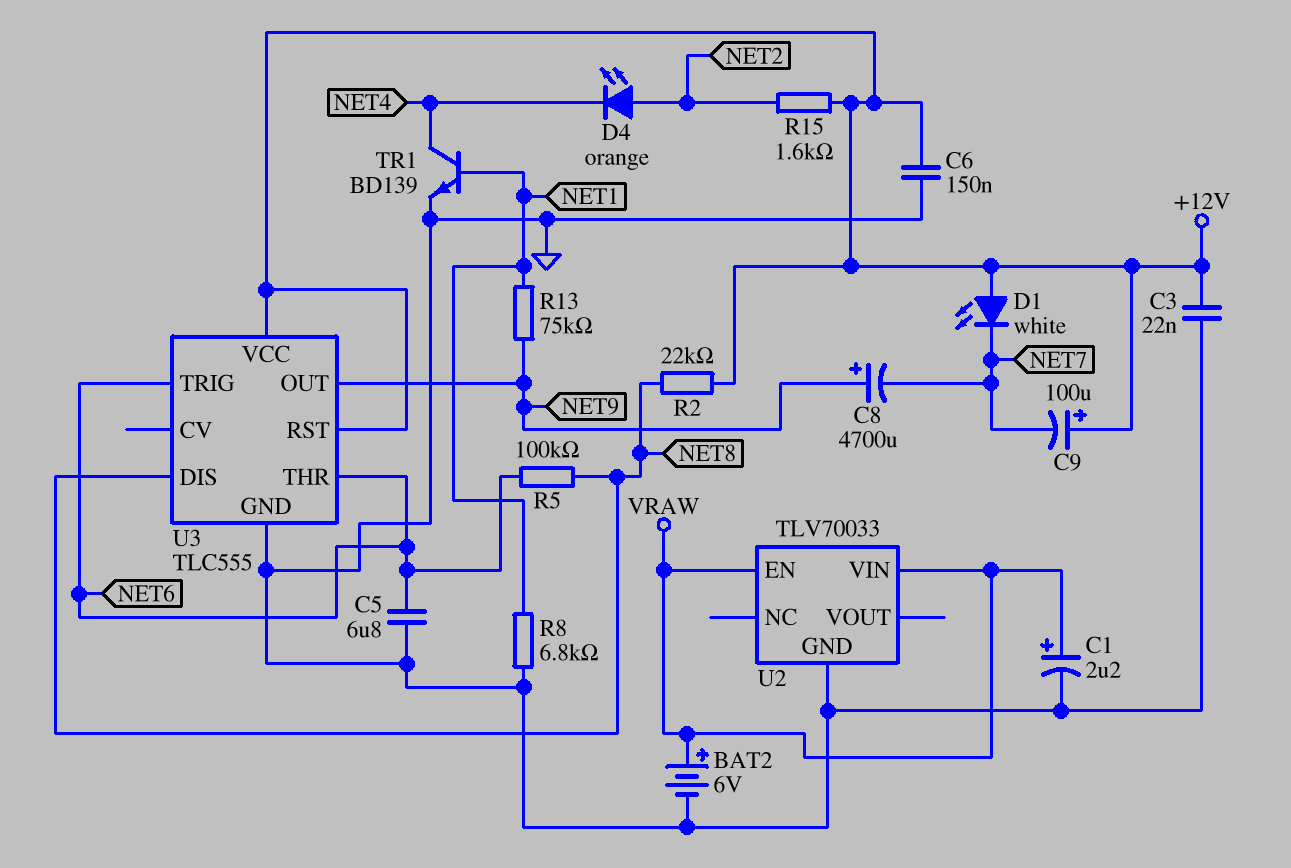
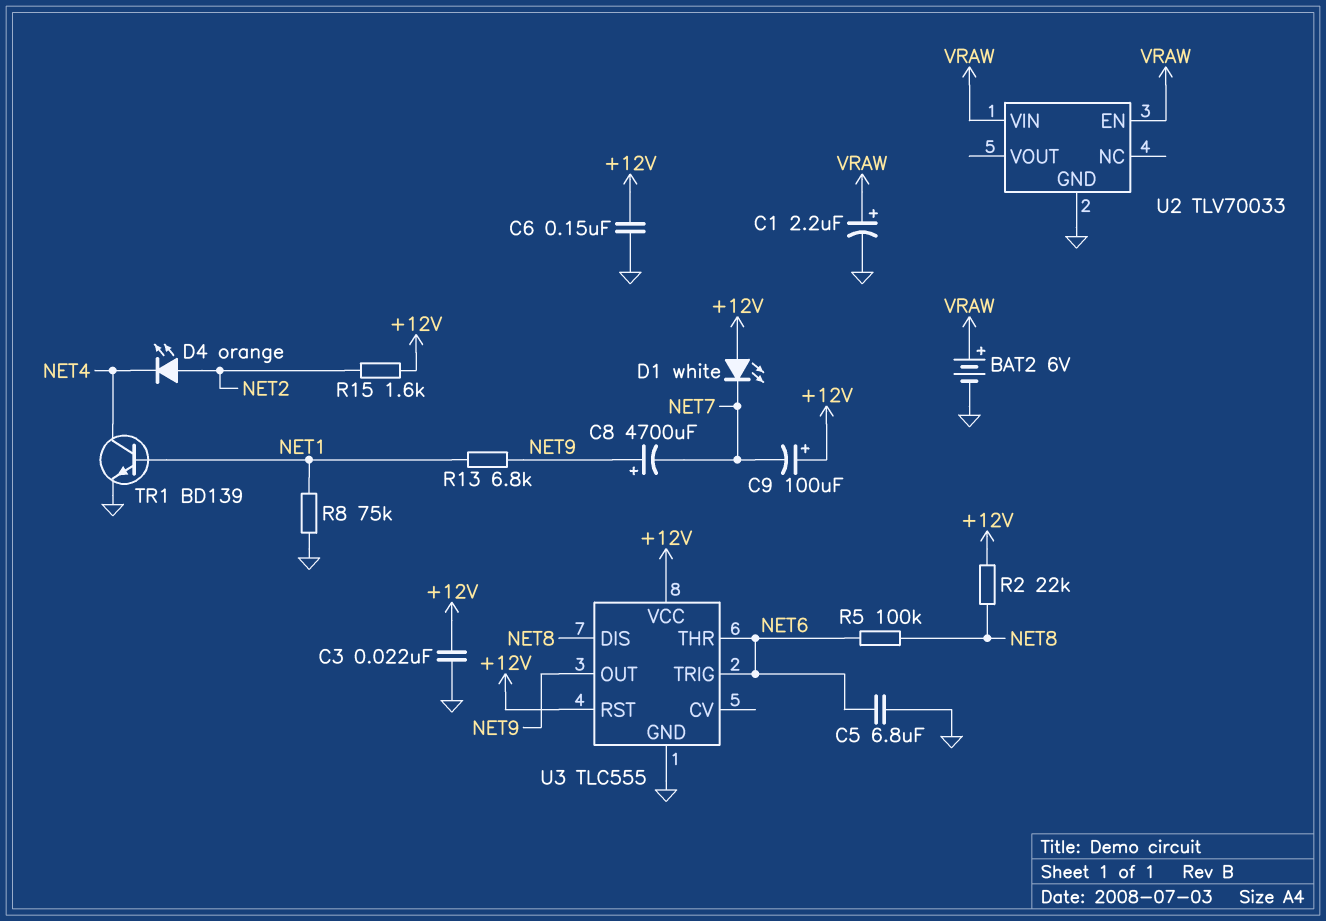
R8: 6.8k (GND, NET1) -> 75k (GND, NET1)
R13: 75k (NET1, NET9) -> 6.8k (NET1, NET9)

